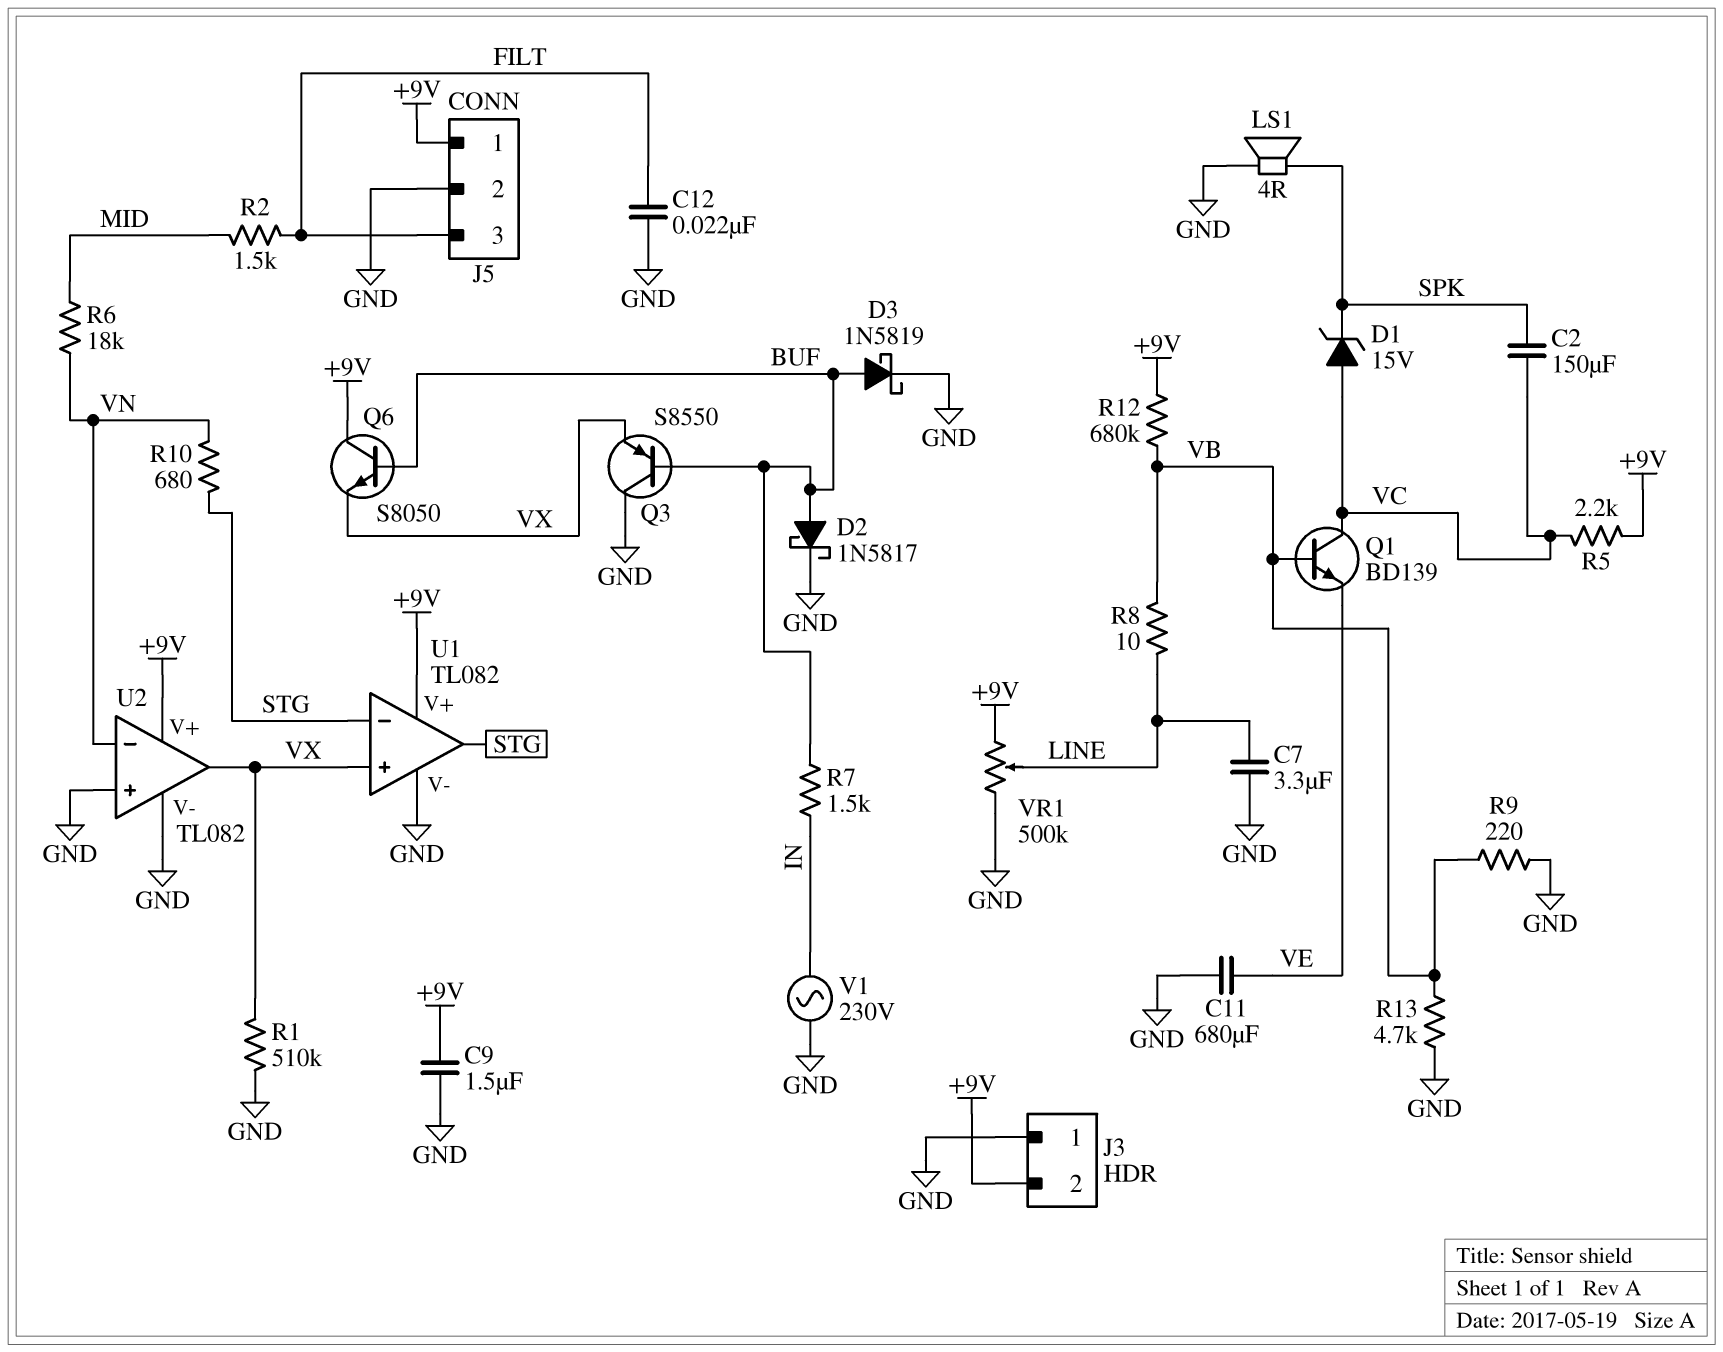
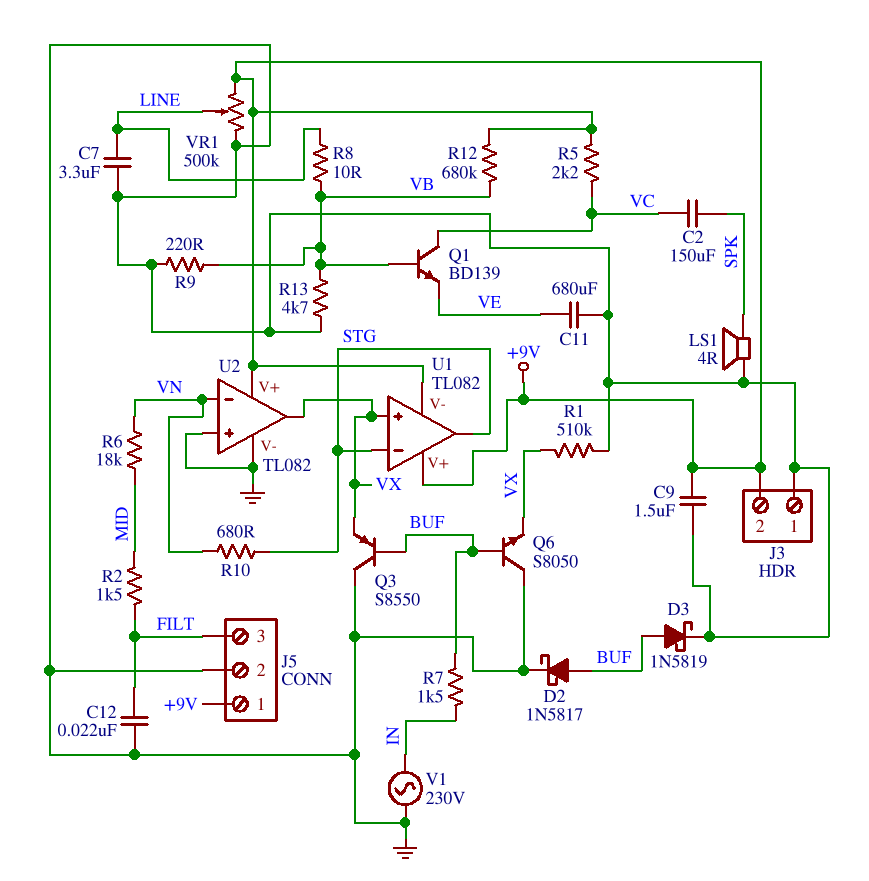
D1: zener 15V (A VC, K SPK) -> none
Q6: NPN S8050 (B BUF, C +9V, E VX) -> NPN S8050 (B BUF, C GND, E VX)
U1 pin V-: GND -> +9V

